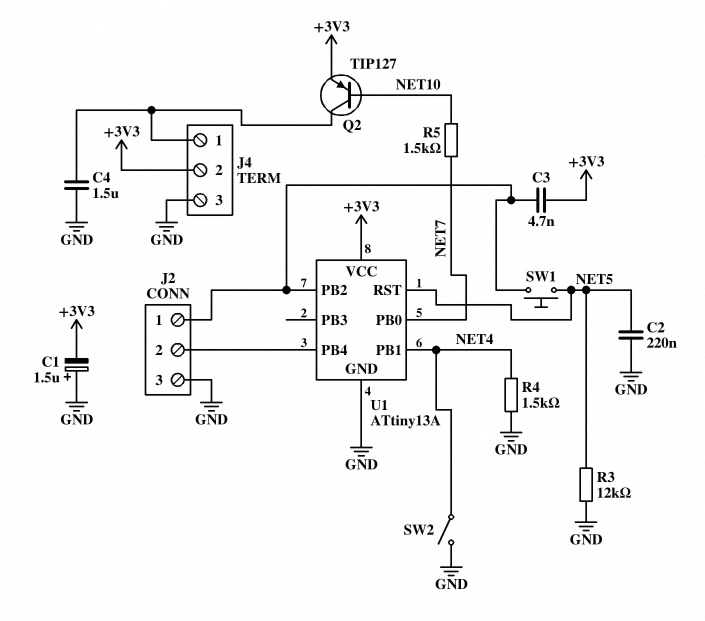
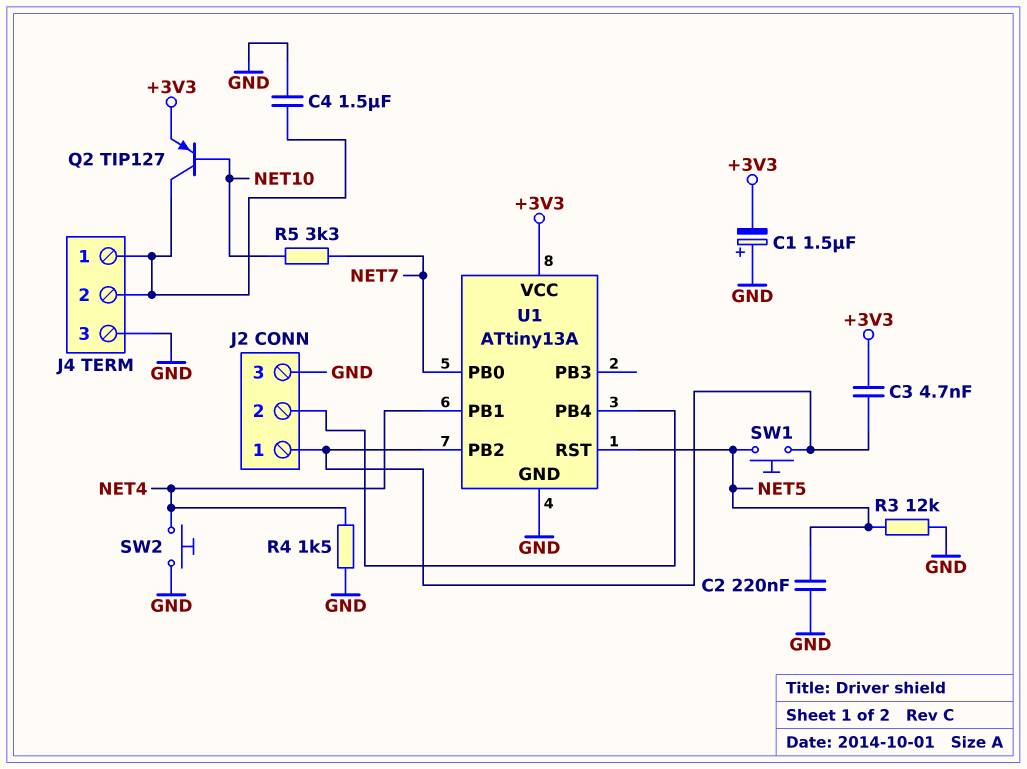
J4 pin 2: +3V3 -> J4/1
R5: 1.5k (NET7, NET10) -> 3.3k (NET7, NET10)
SW2: switch (GND, NET4) -> button (GND, NET4)

